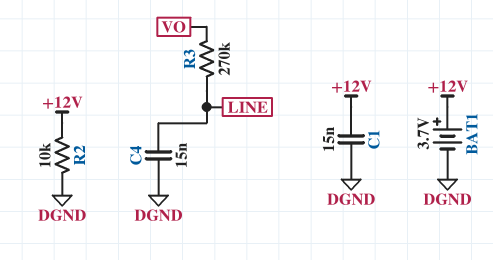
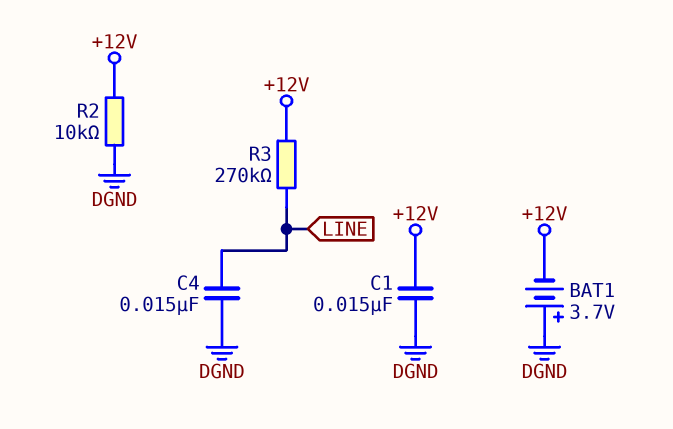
BAT1: 3.7V (plus +12V, minus DGND) -> 3.7V (plus DGND, minus +12V)
R3: 270k (LINE, VO) -> 270k (+12V, LINE)

